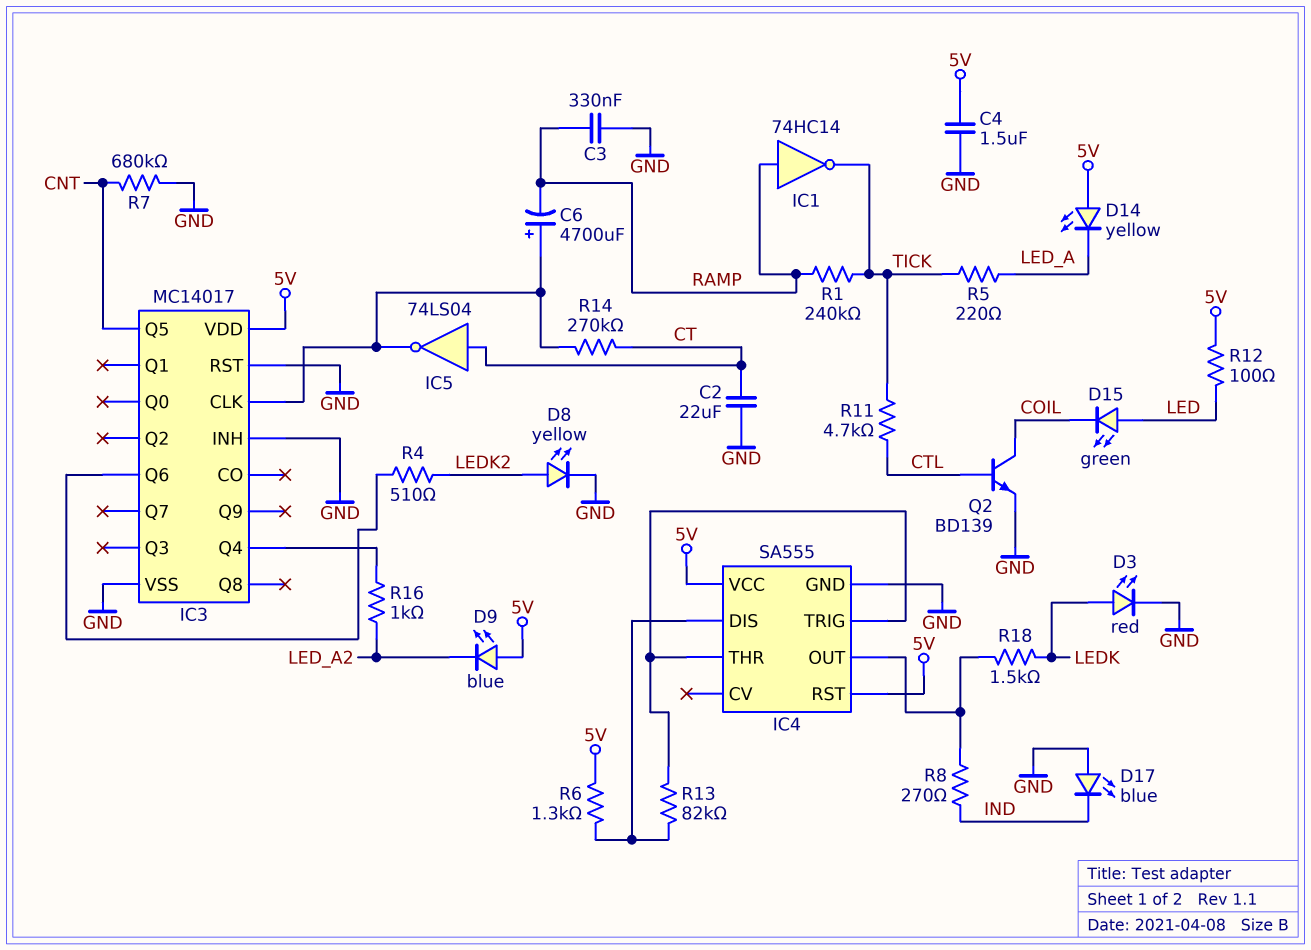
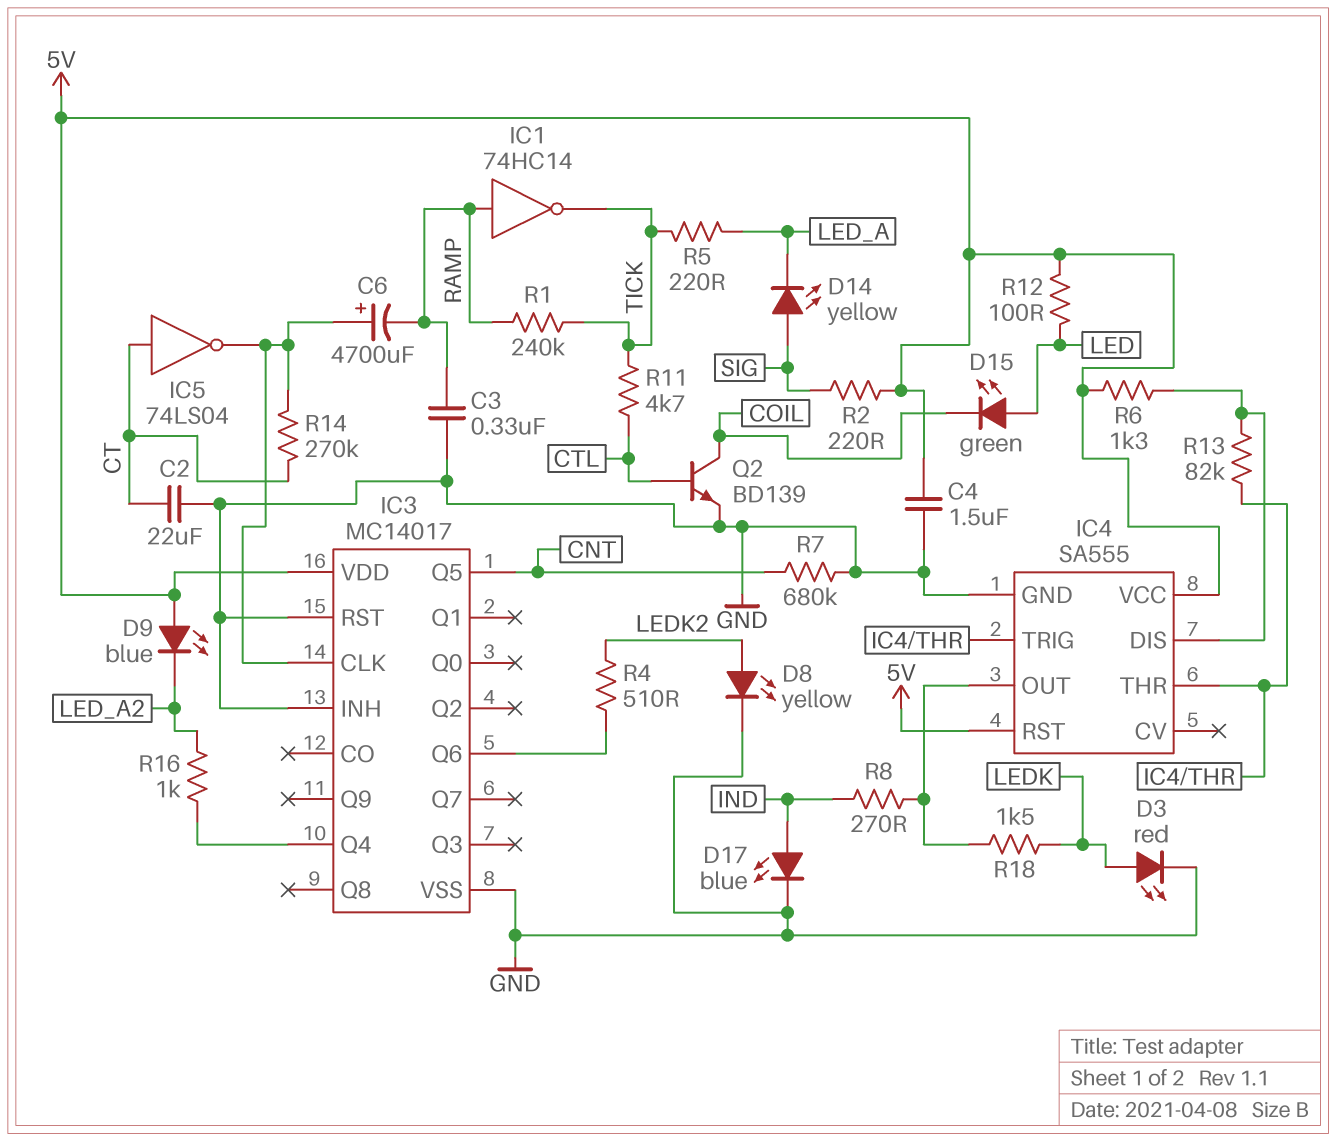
D14: LED yellow (A 5V, K LED_A) -> LED yellow (A SIG, K LED_A)
D17: LED blue (A GND, K IND) -> LED blue (A IND, K GND)
R2: none -> 220 (5V, SIG)

